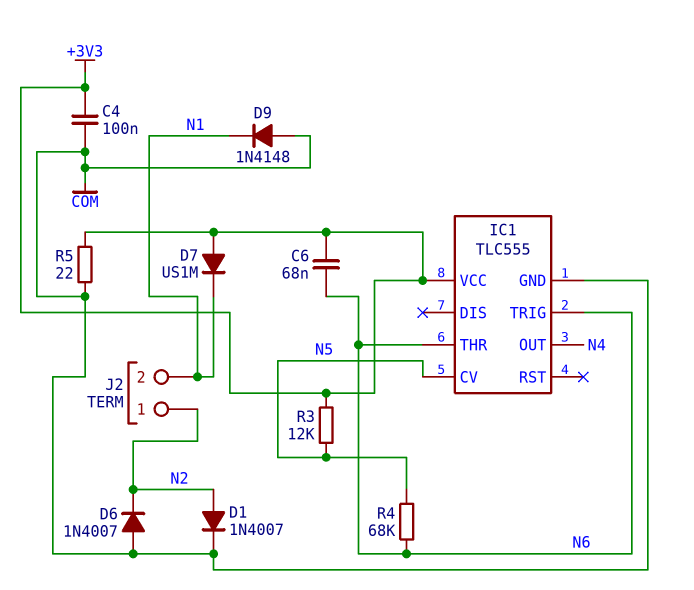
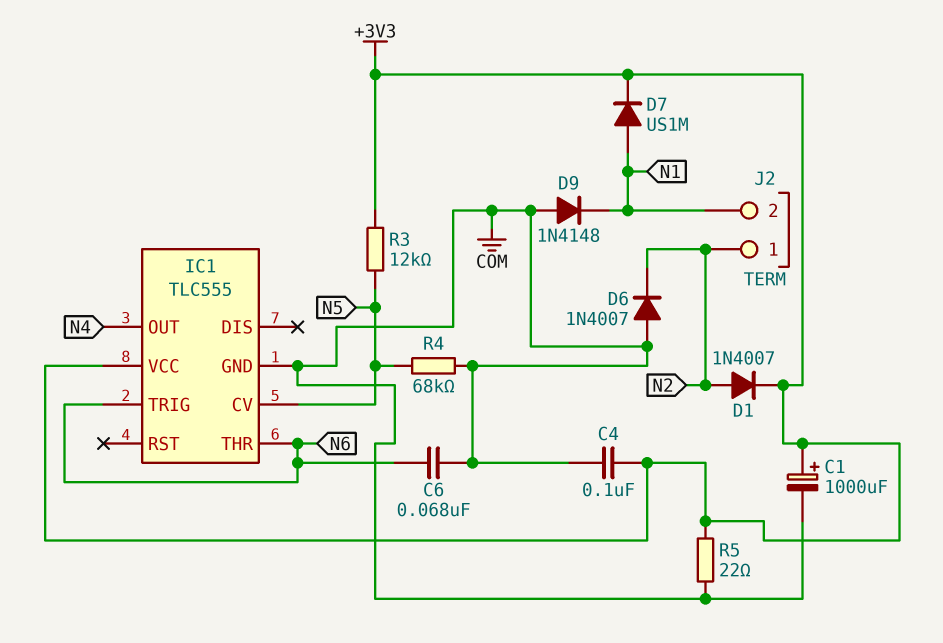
C1: none -> 1000uF (plus +3V3, minus COM)
C6: 68nF (+3V3, N6) -> 68nF (COM, N6)
D1: diode 1N4007 (A N2, K COM) -> diode 1N4007 (A N2, K +3V3)
D7: diode US1M (A +3V3, K N1) -> diode US1M (A N1, K +3V3)
R4: 68k (N5, N6) -> 68k (COM, N5)

